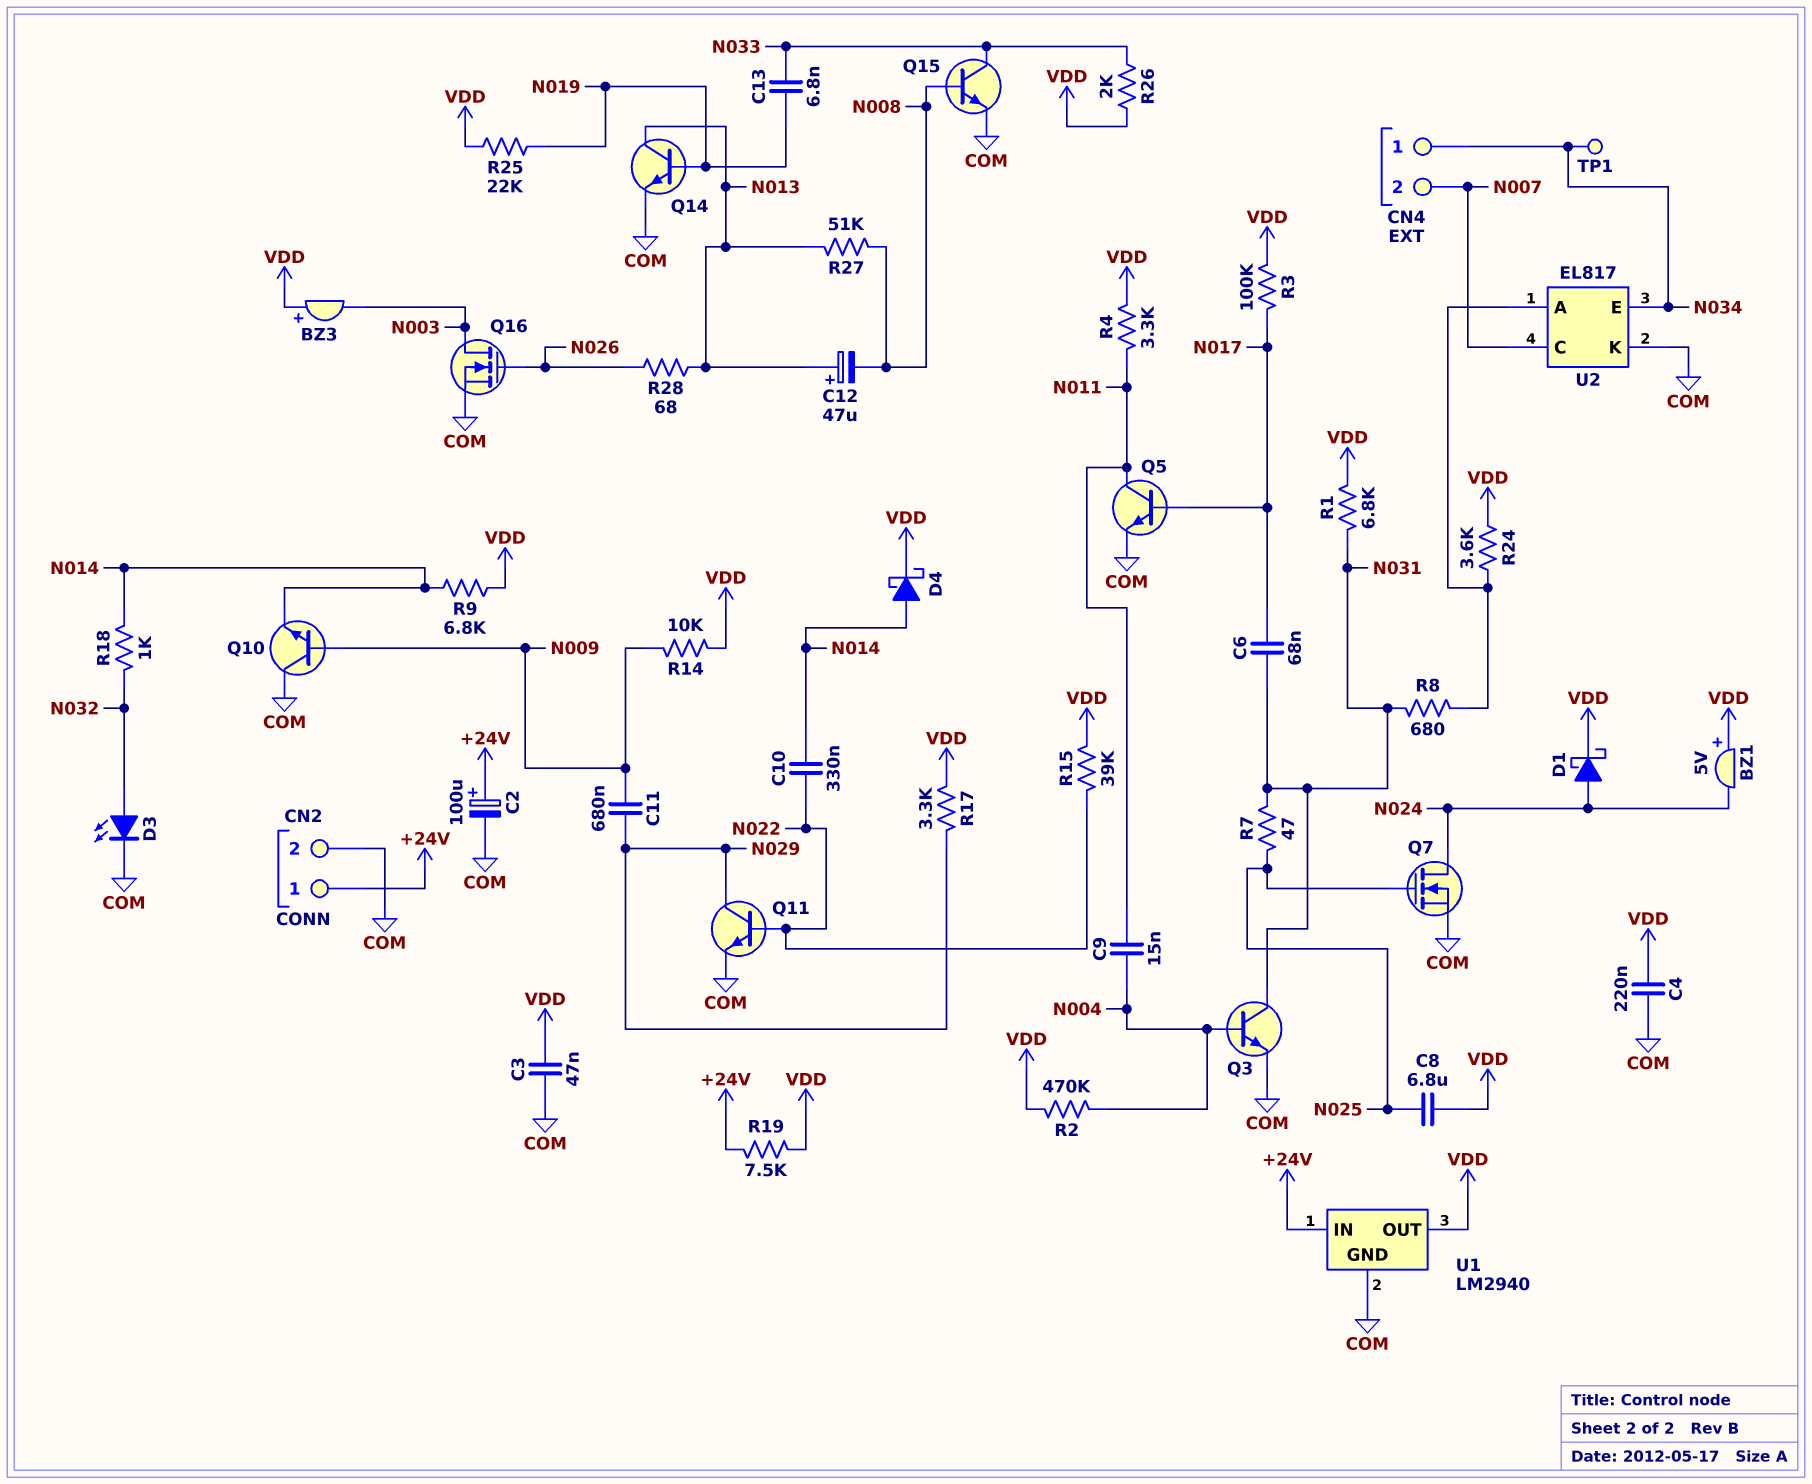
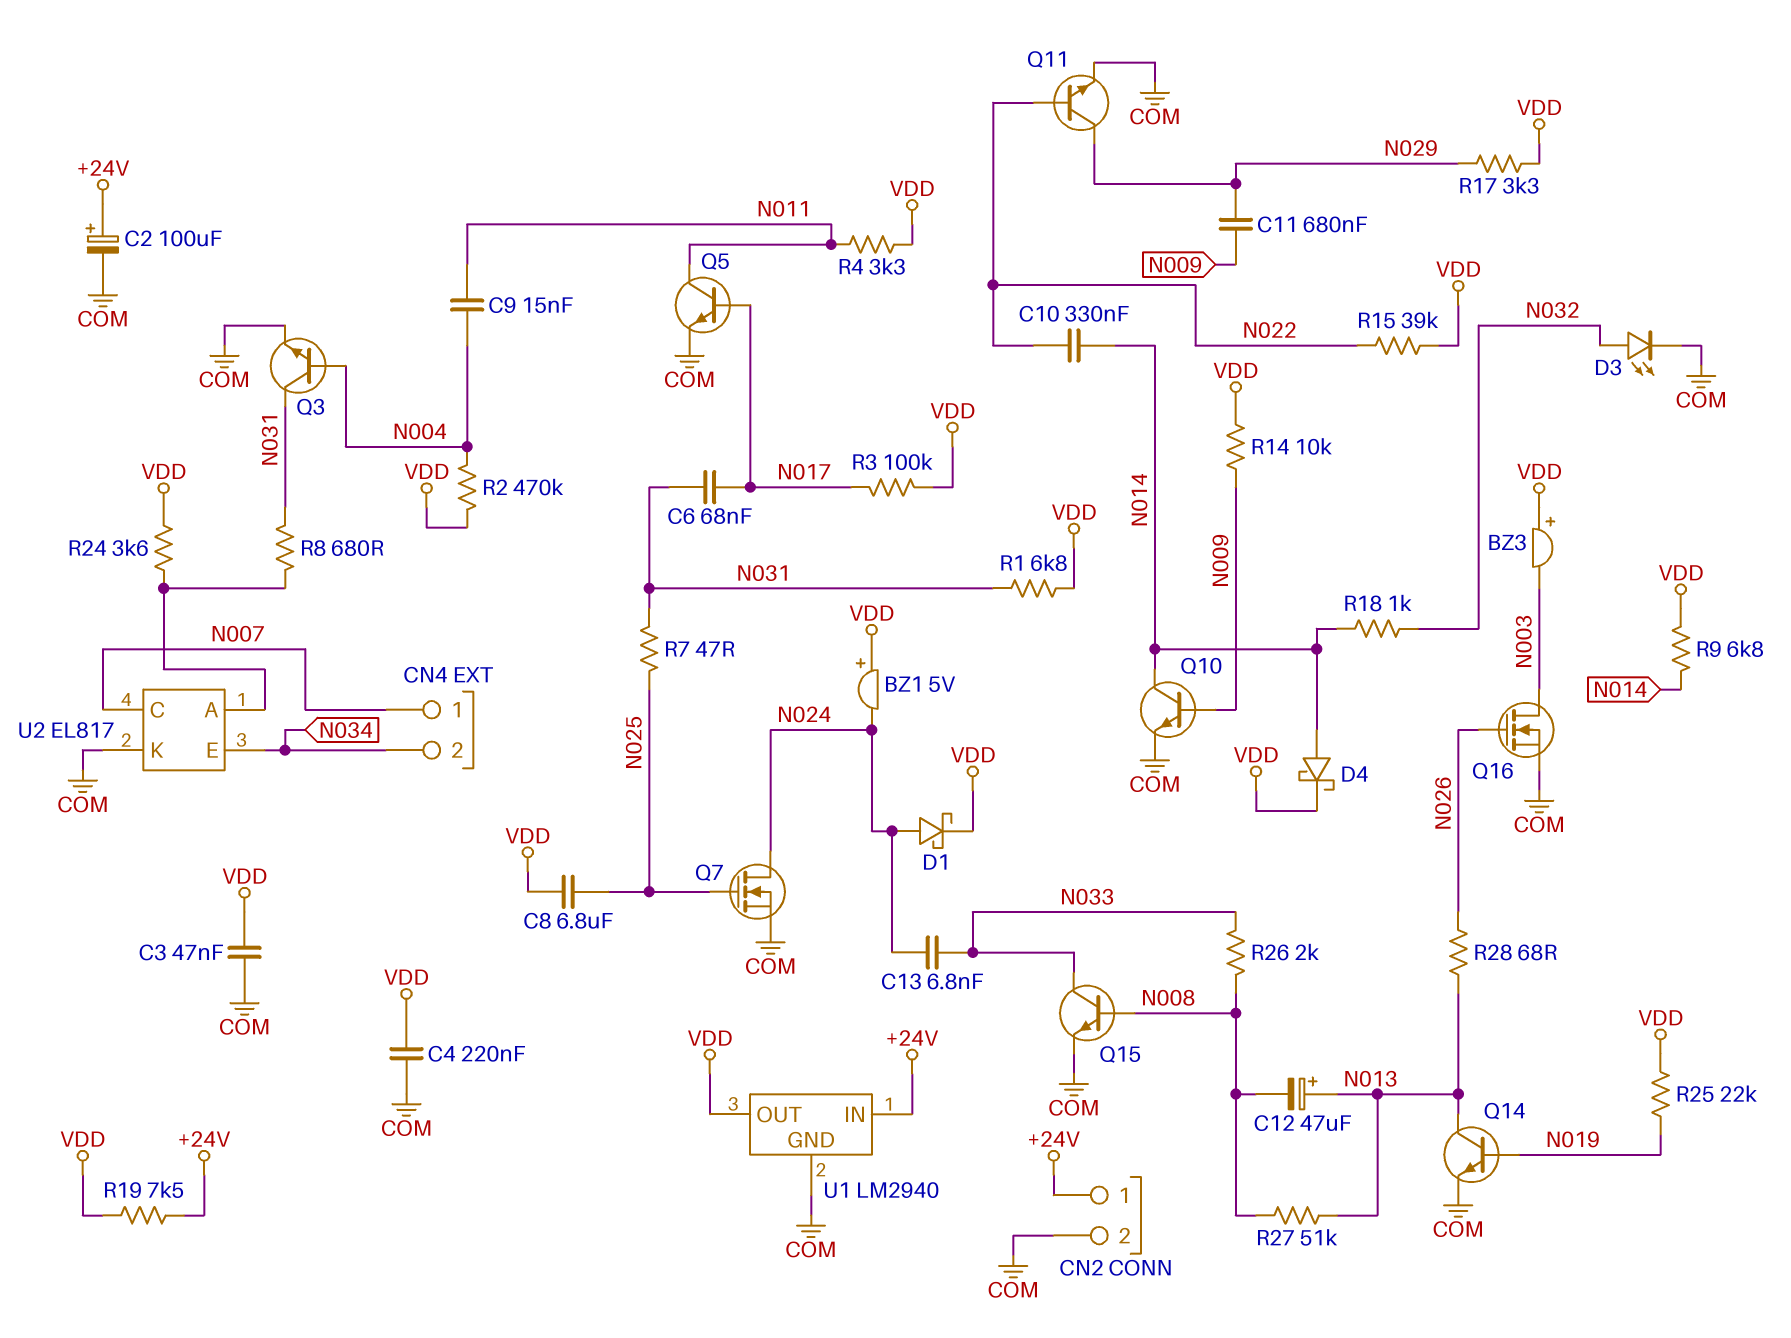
C13: 6.8nF (N019, N033) -> 6.8nF (N024, N033)
CN4 pin 1: N034 -> N007
CN4 pin 2: N007 -> N034
Q10: NPN (B N009, C COM, E N014) -> NPN (B N009, C N014, E COM)
R26: 2k (N033, VDD) -> 2k (N008, N033)
TP1: test point (N034) -> none

